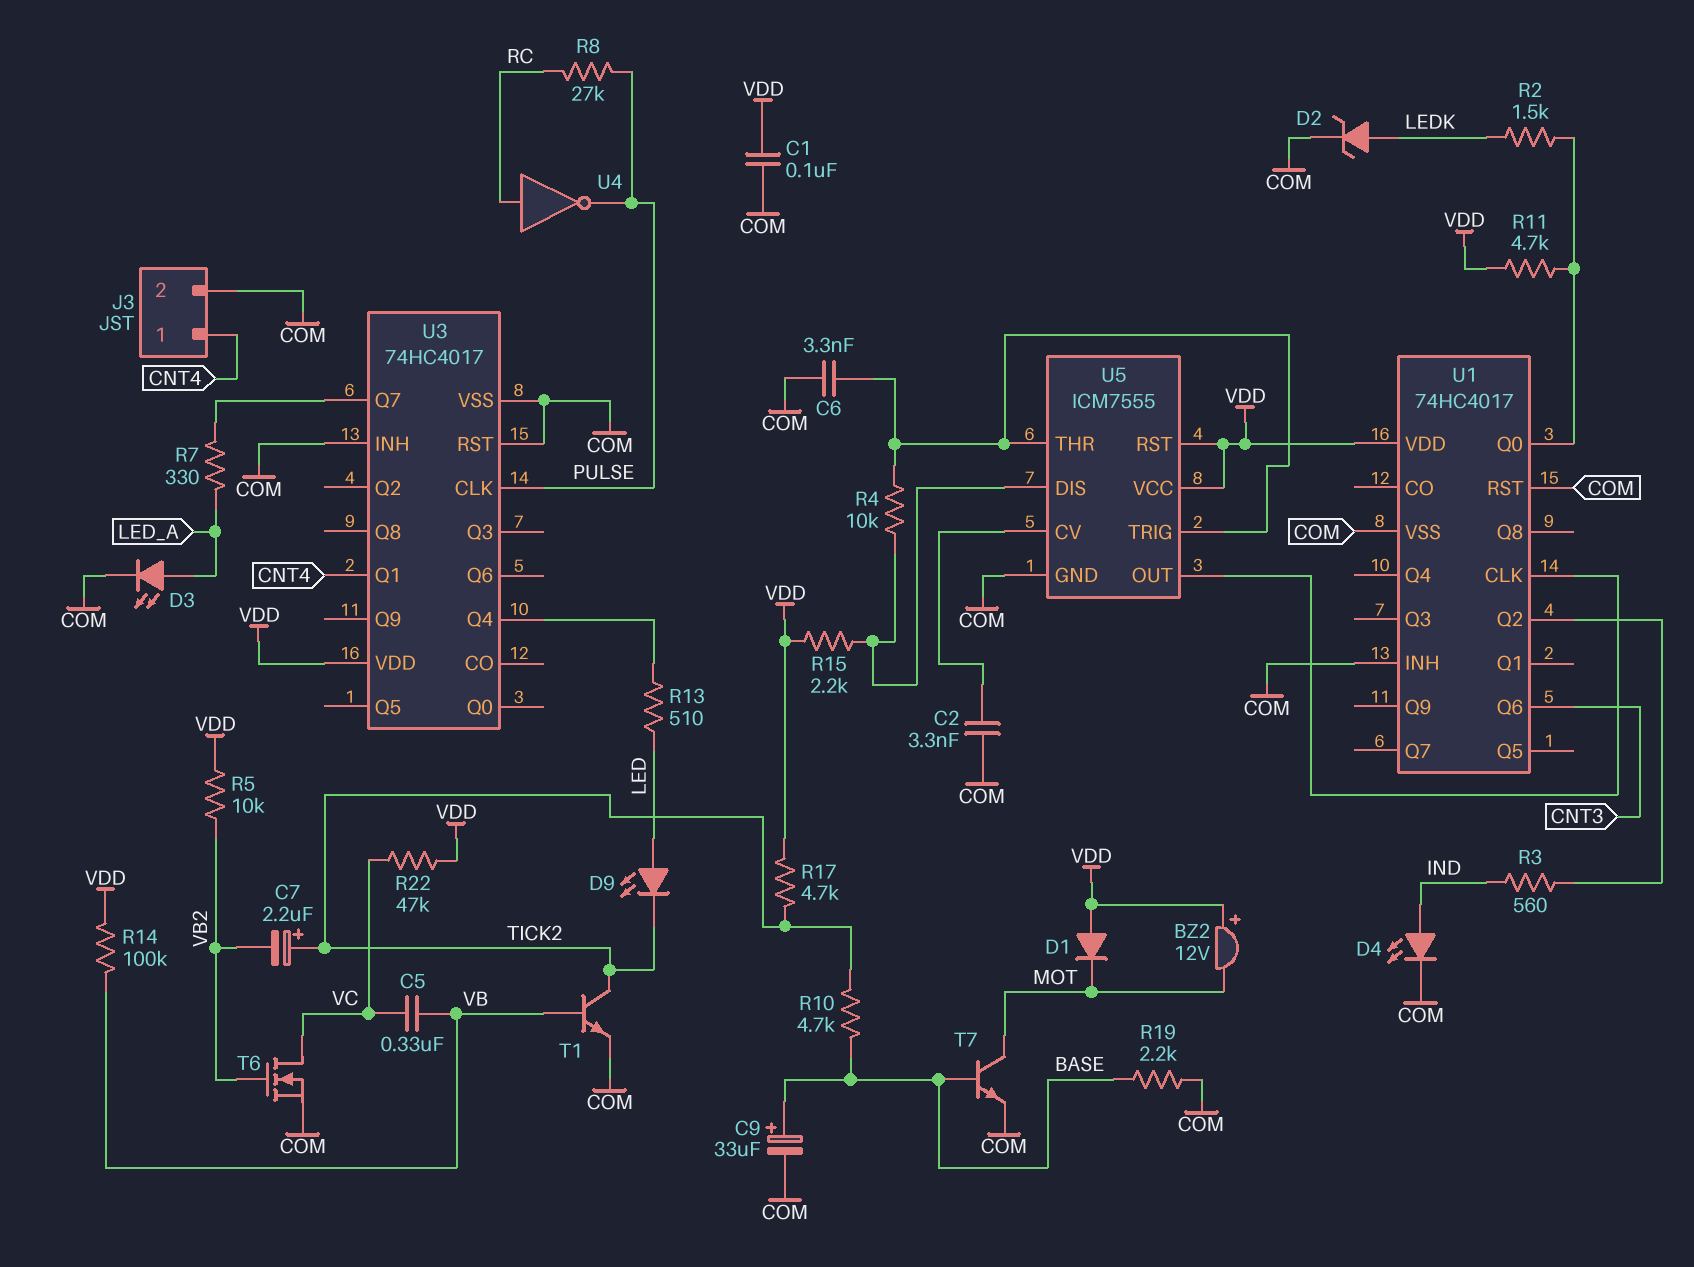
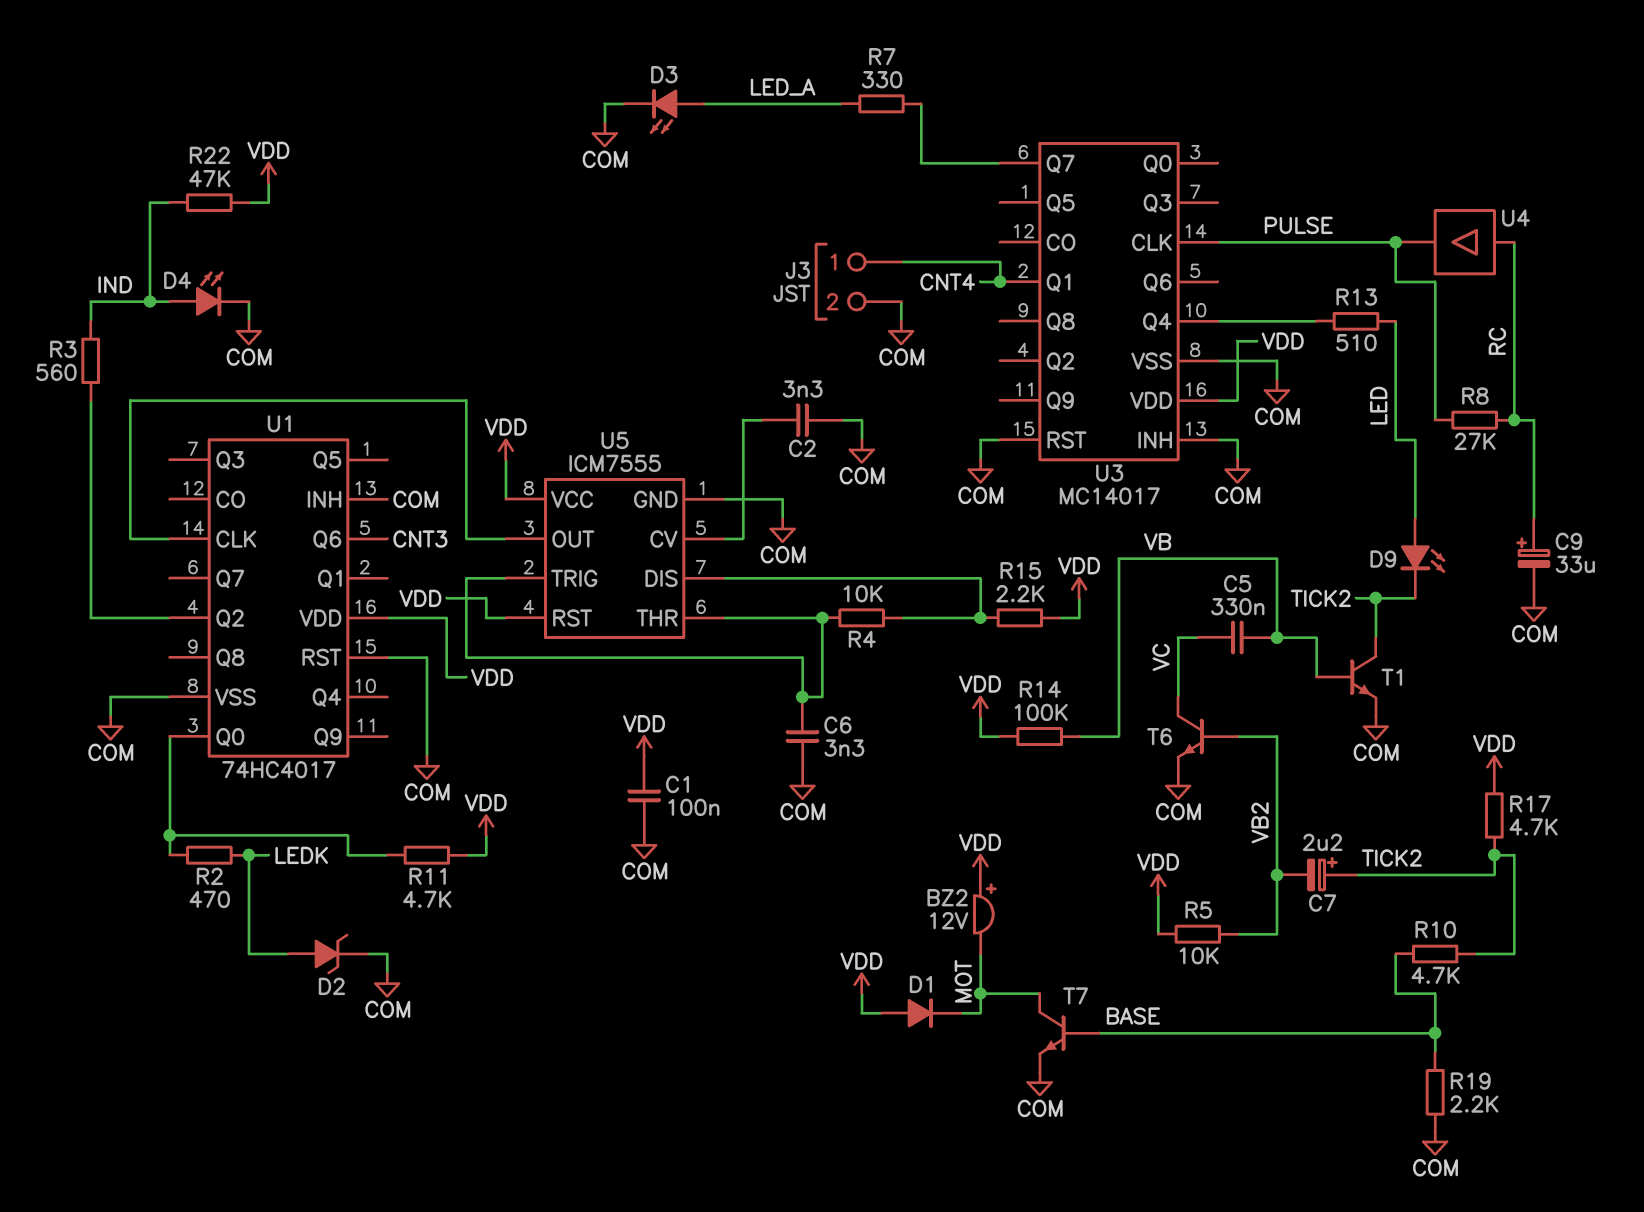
C9: 33uF (plus BASE, minus COM) -> 33uF (plus RC, minus COM)
R2: 1.5k (LEDK, U1/Q0) -> 470 (LEDK, U1/Q0)
R22: 47k (VC, VDD) -> 47k (IND, VDD)
T6: NMOS (G VB2, D VC, S COM) -> NPN (B VB2, C VC, E COM)
U3: 74HC4017 -> MC14017
U4: NOT (in RC, out PULSE) -> buffer (in RC, out PULSE)

